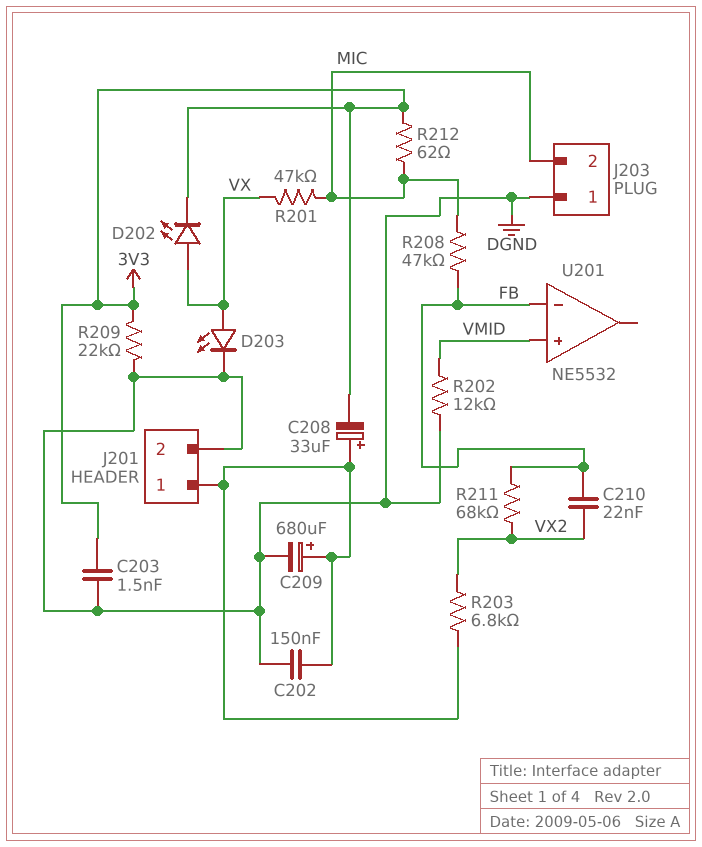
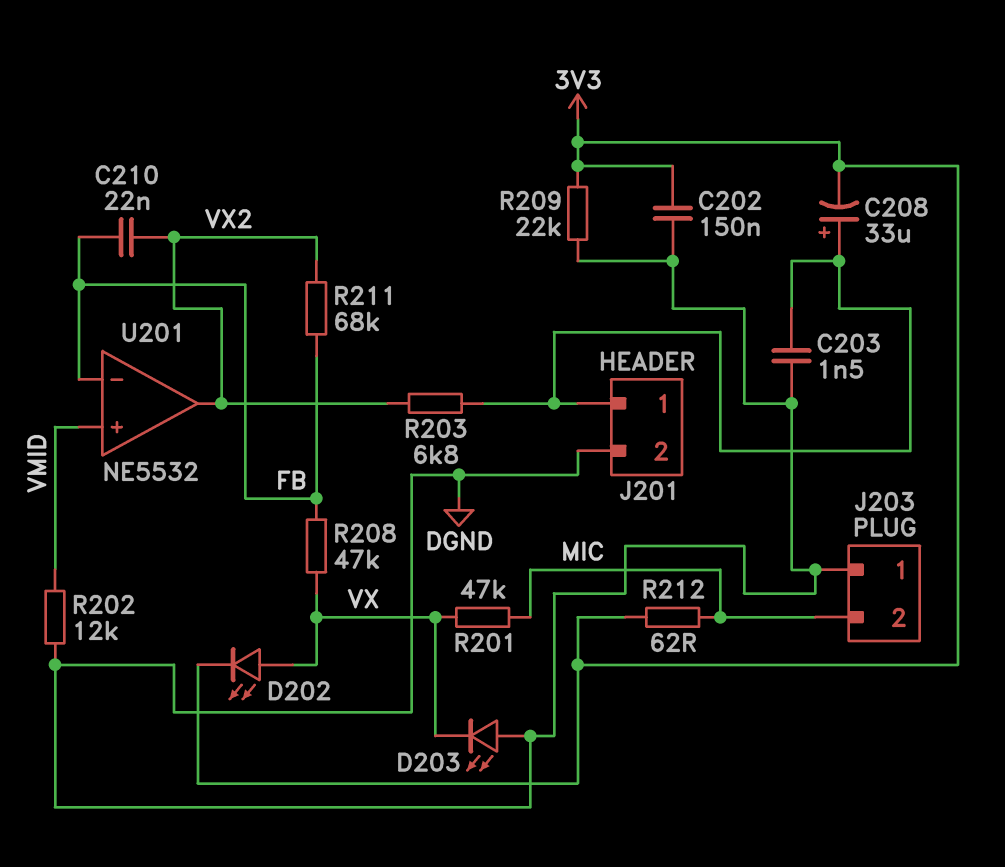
C202: 150nF (DGND, J201/1) -> 150nF (3V3, DGND)
C203: 1.5nF (3V3, DGND) -> 1.5nF (DGND, J201/1)
C209: 680uF (plus J201/1, minus DGND) -> none
D203: LED (A VX, K DGND) -> LED (A DGND, K VX)
R208: 47k (FB, MIC) -> 47k (FB, VX)
U201 pin out: none -> VX2

